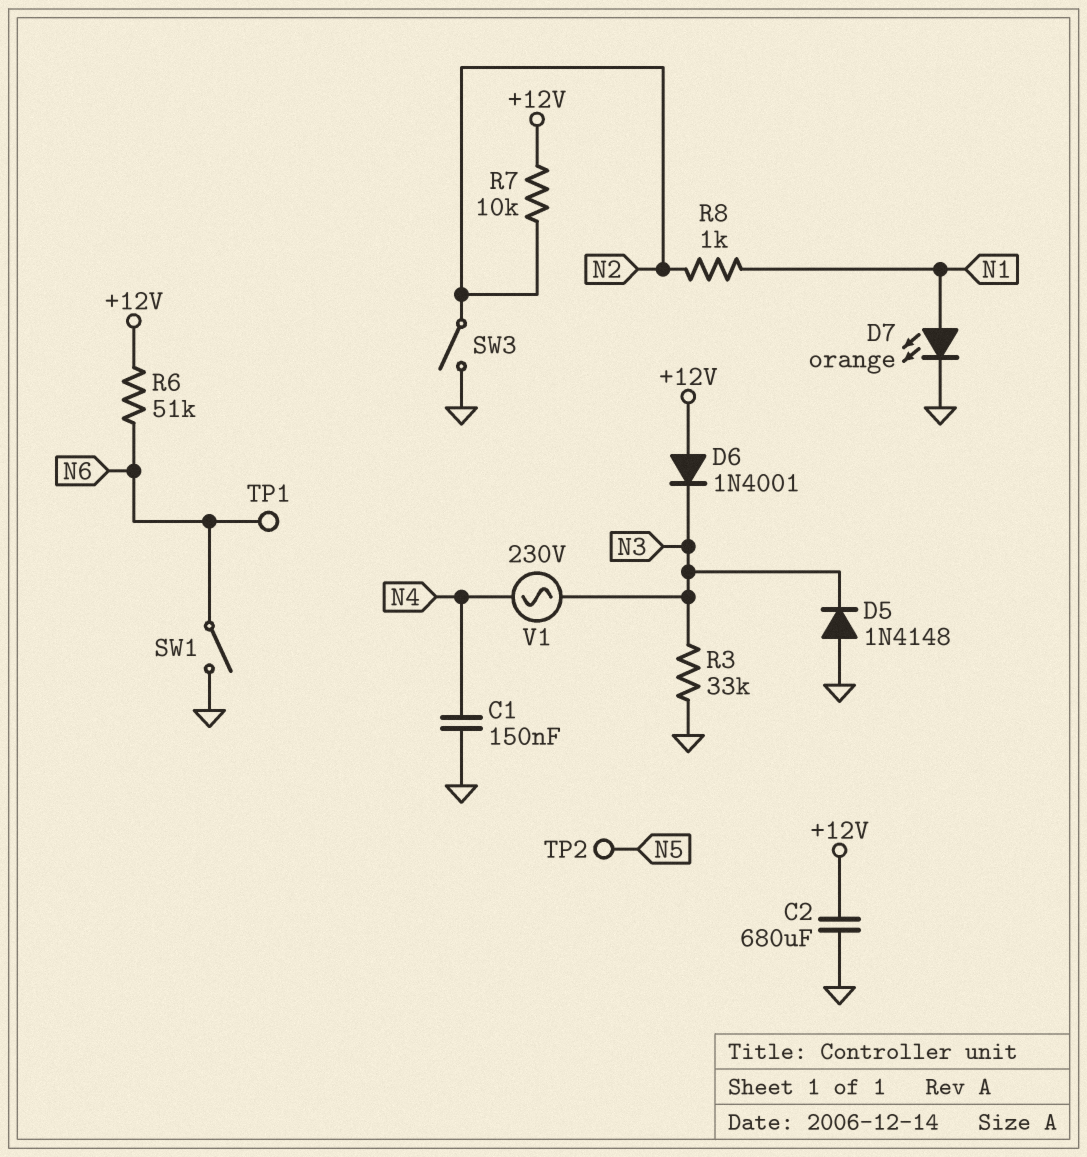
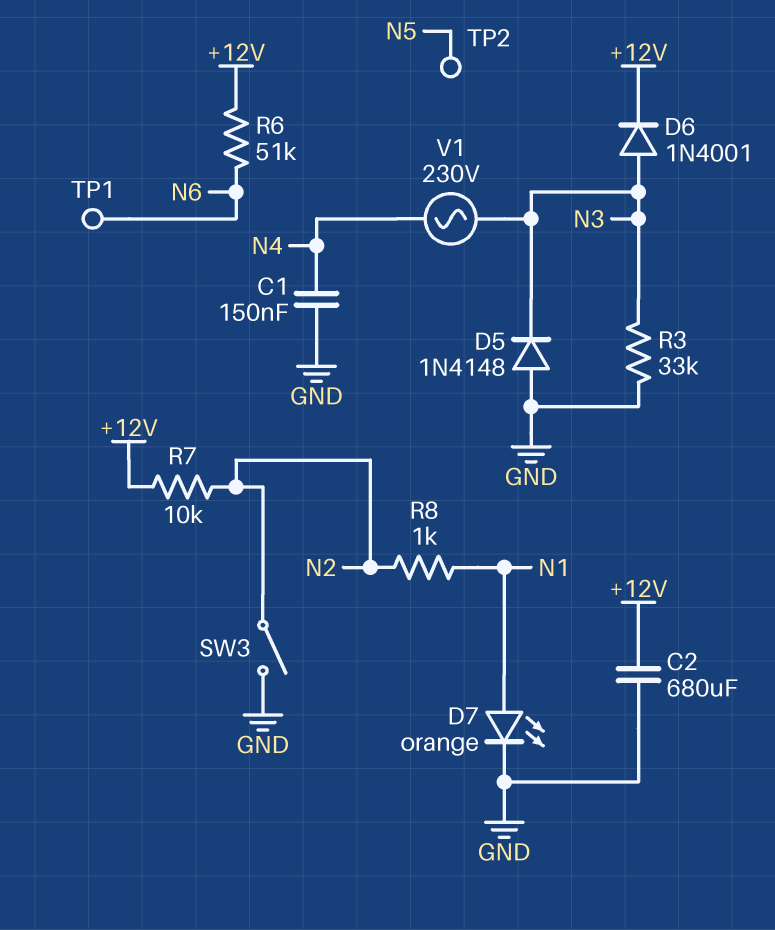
D6: diode 1N4001 (A +12V, K N3) -> diode 1N4001 (A N3, K +12V)
SW1: switch (GND, N6) -> none

